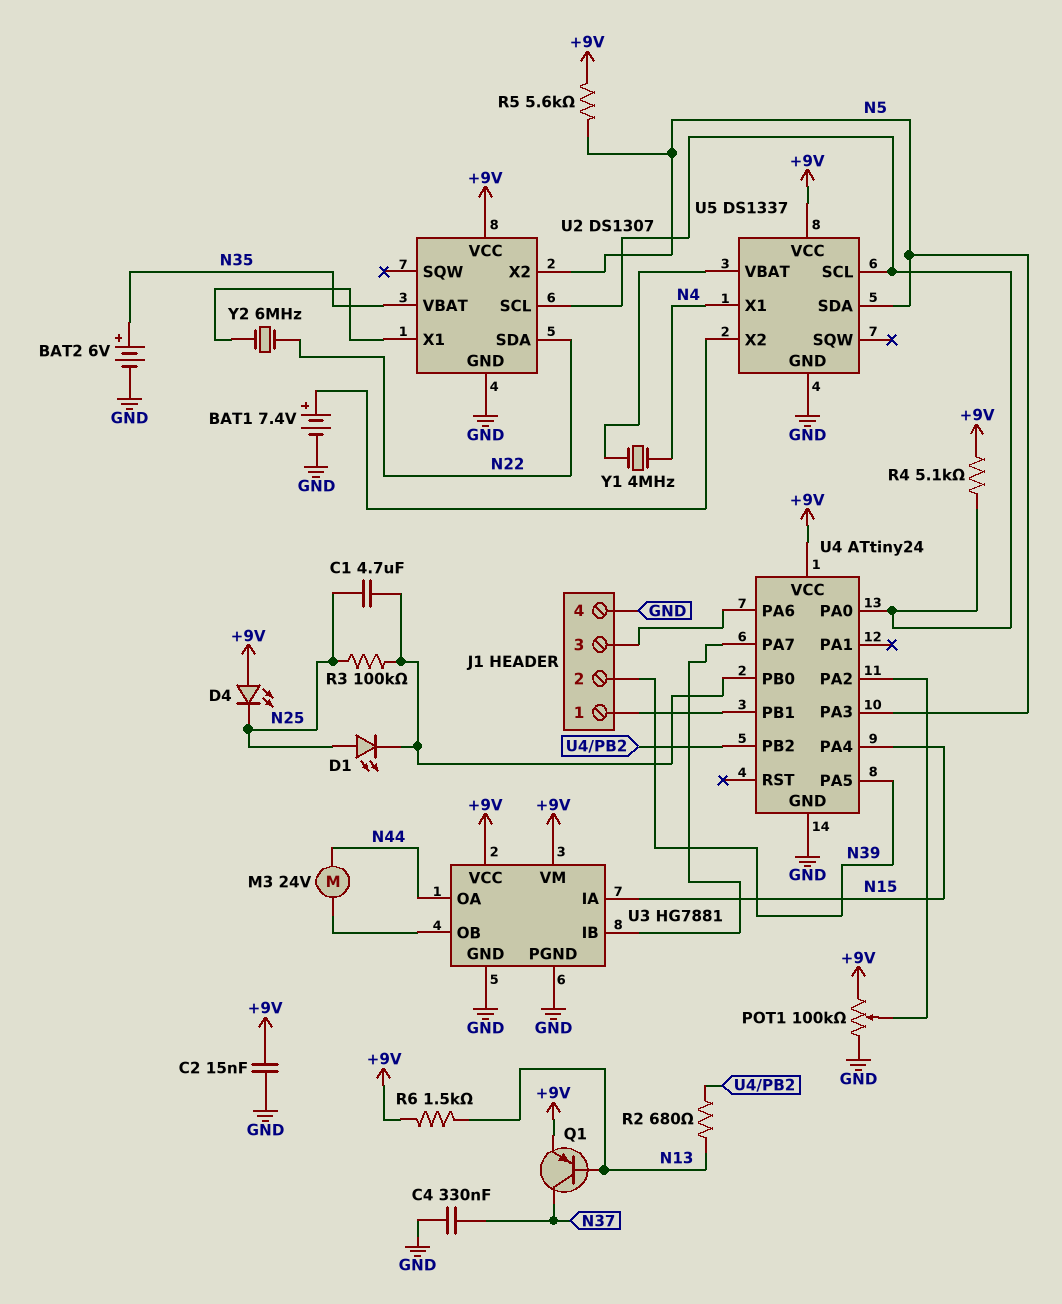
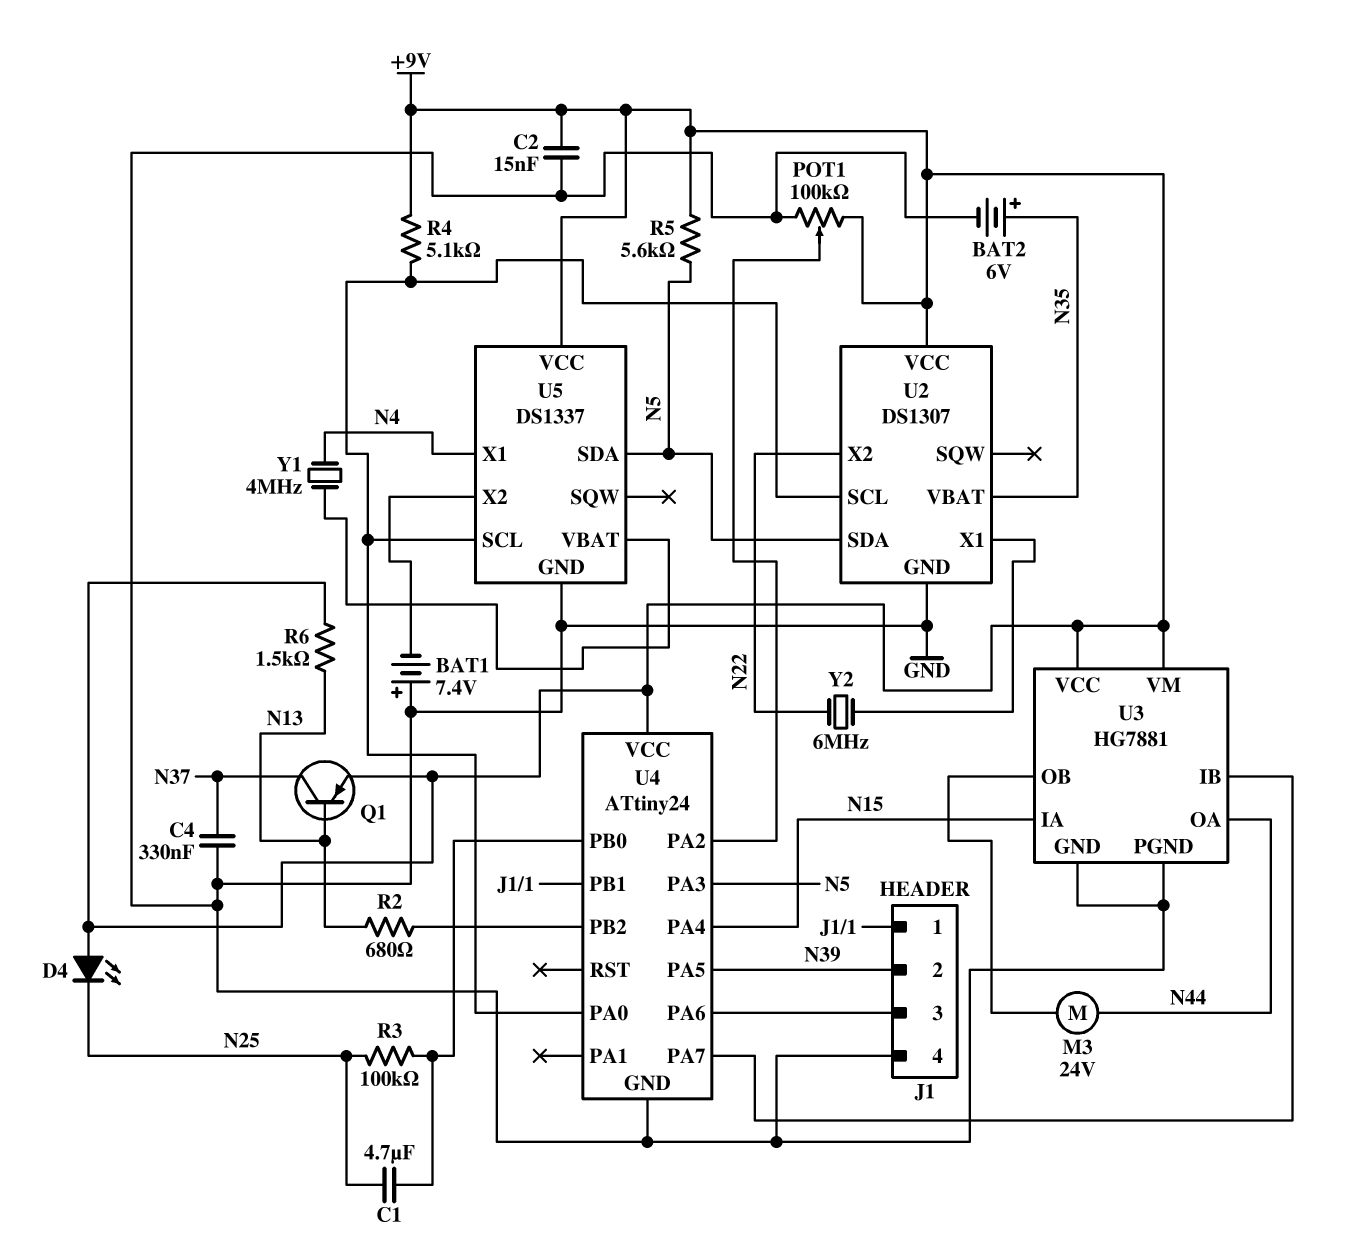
BAT1: 7.4V (plus U5/X2, minus GND) -> 7.4V (plus GND, minus U5/X2)
D1: LED (A N25, K U4/PB0) -> none
U2 pin SDA: N22 -> N5
U2 pin X2: N5 -> N22

